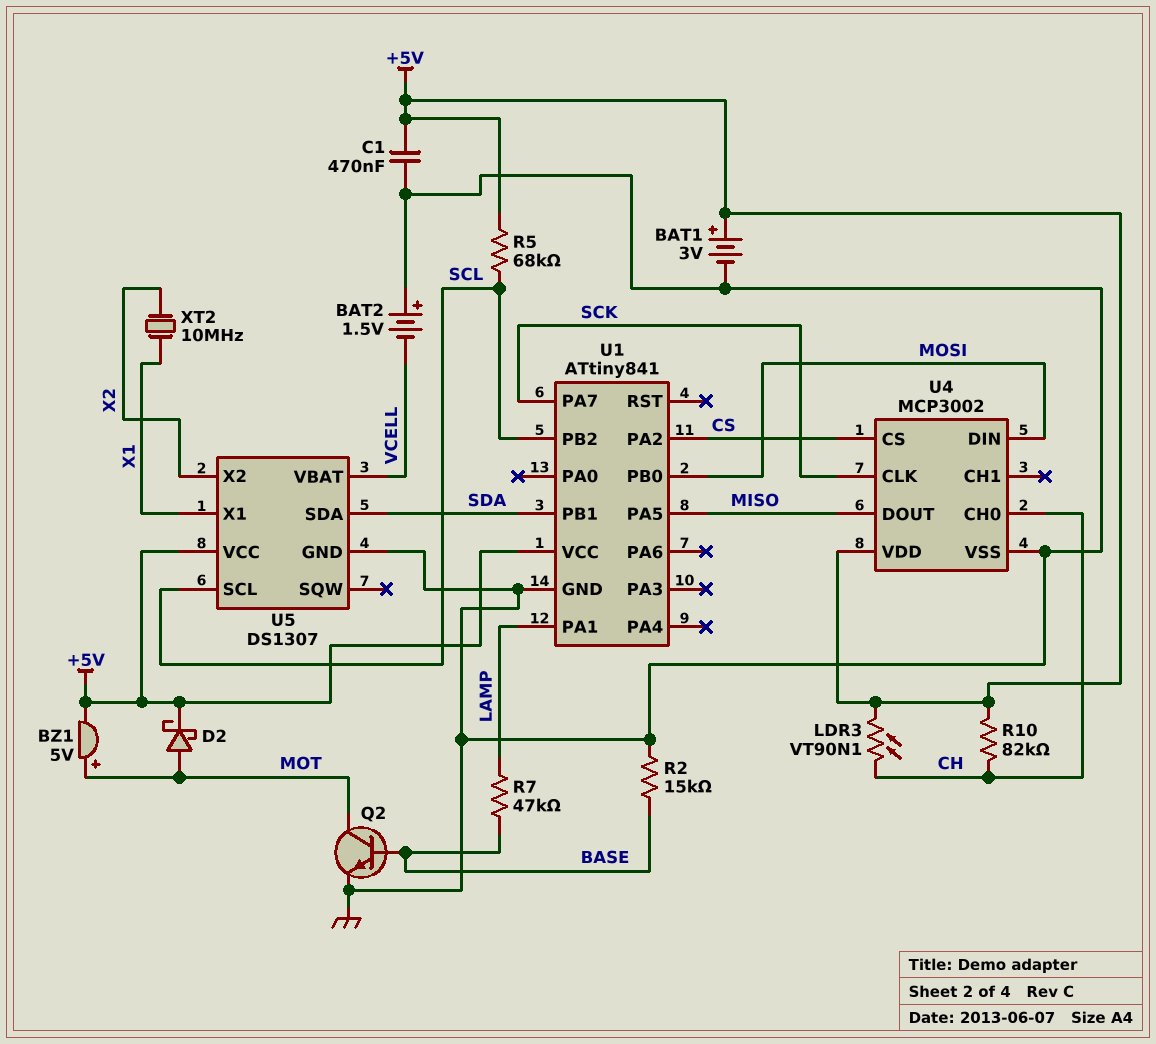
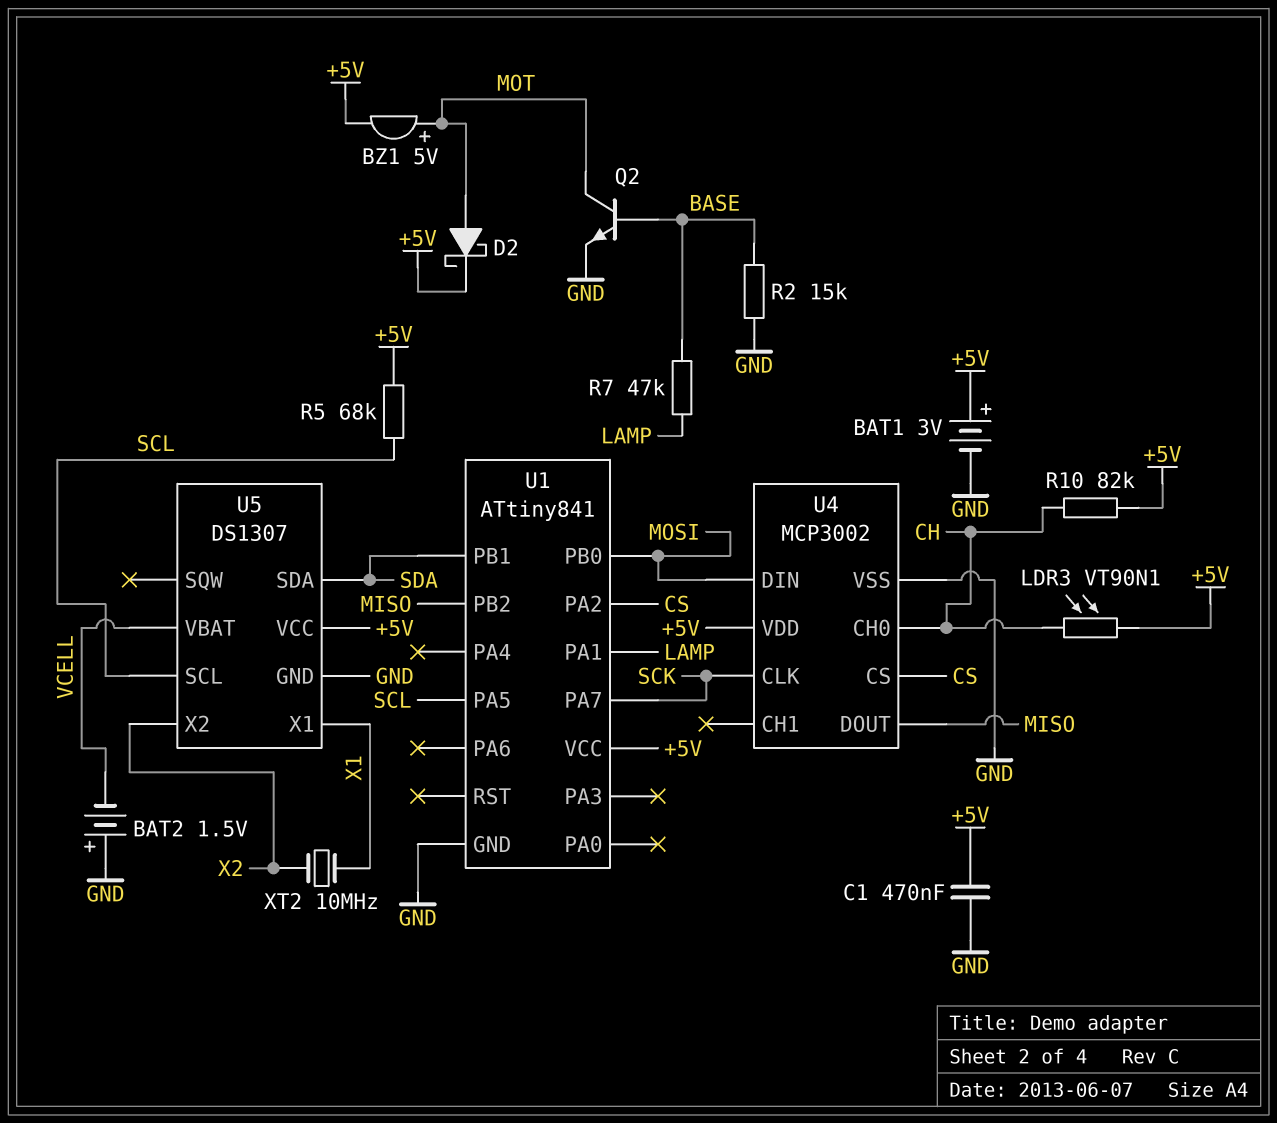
U1 pin PA5: MISO -> SCL
U1 pin PB2: SCL -> MISO

